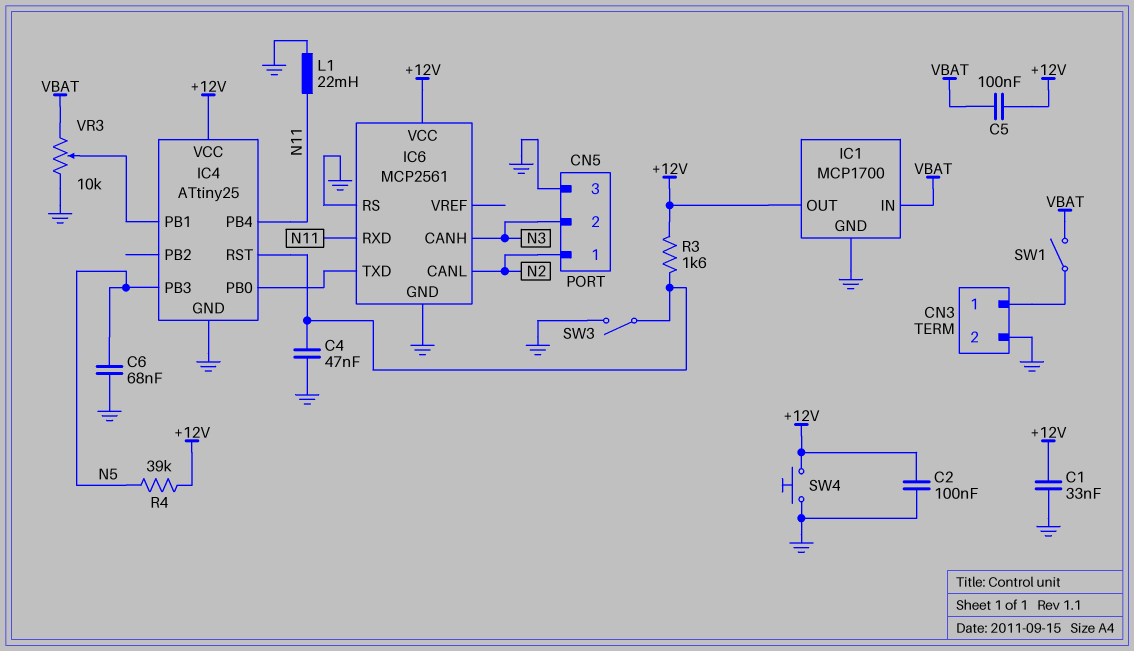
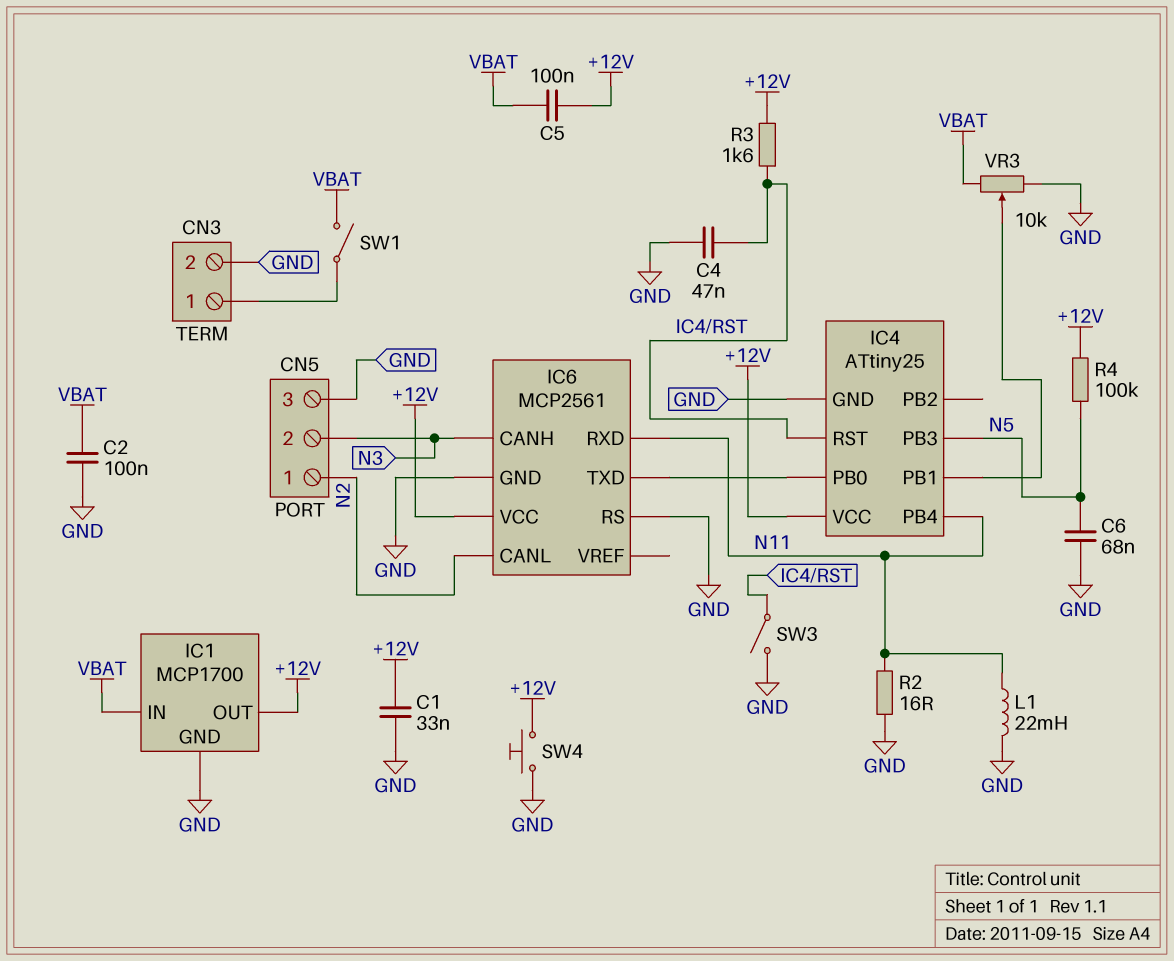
C2: 100nF (+12V, GND) -> 100nF (GND, VBAT)
R2: none -> 16 (GND, N11)
R4: 39k (+12V, N5) -> 100k (+12V, N5)

